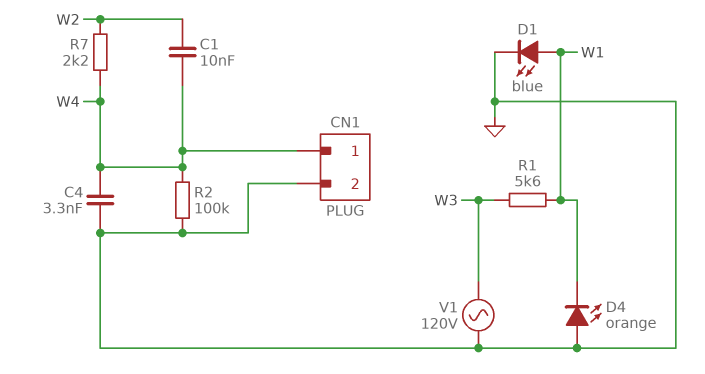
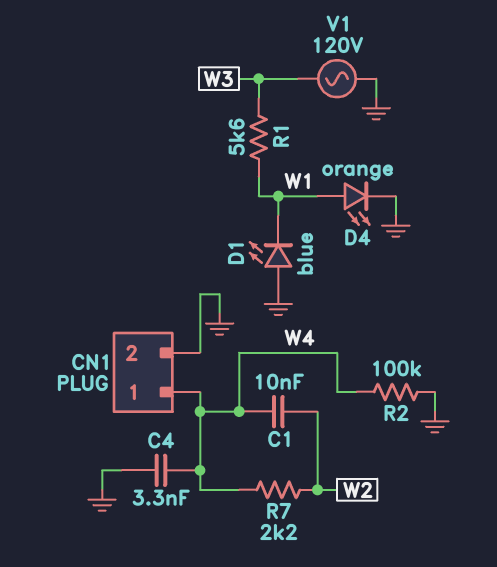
D1: LED blue (A W1, K GND) -> LED blue (A GND, K W1)
D4: LED orange (A GND, K W1) -> LED orange (A W1, K GND)

